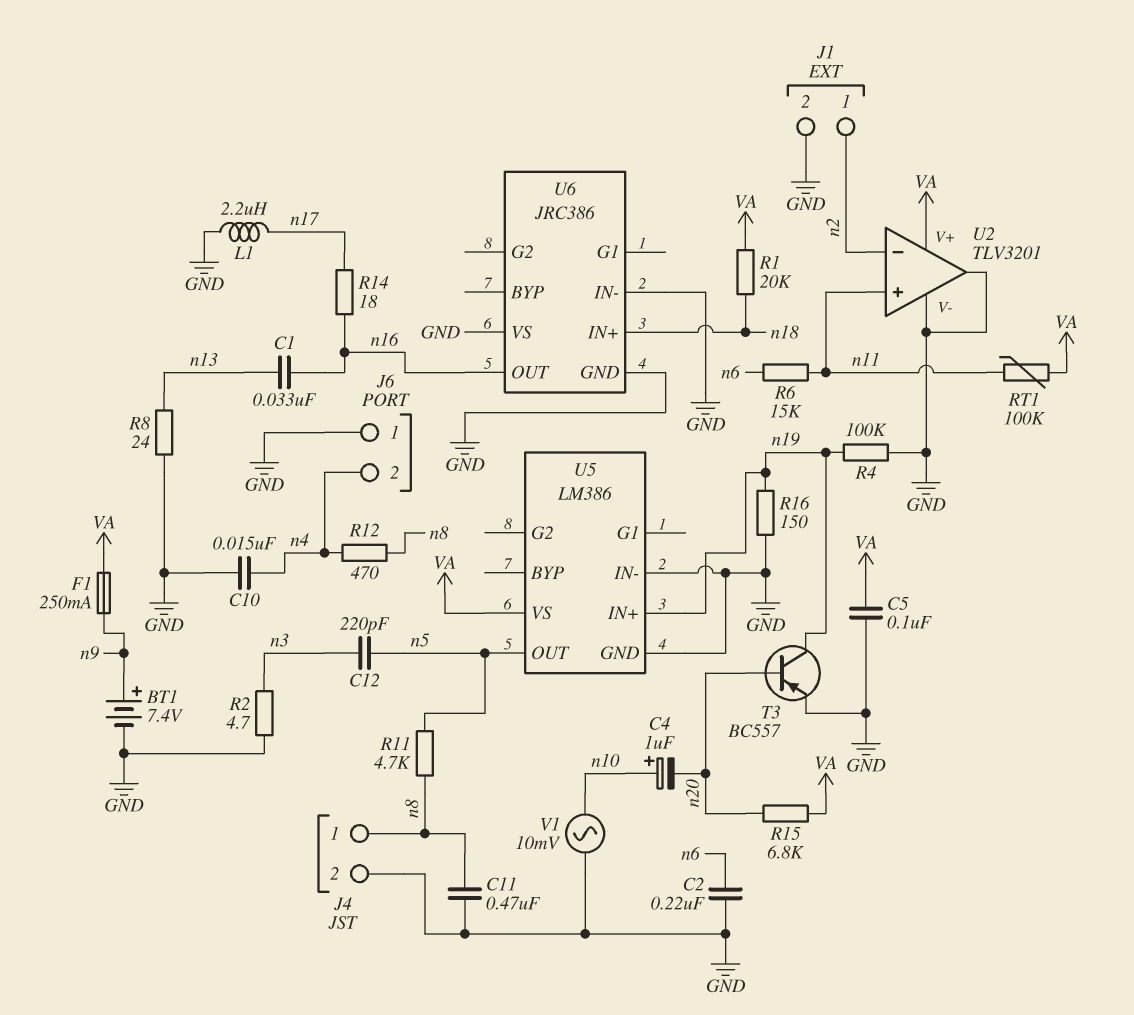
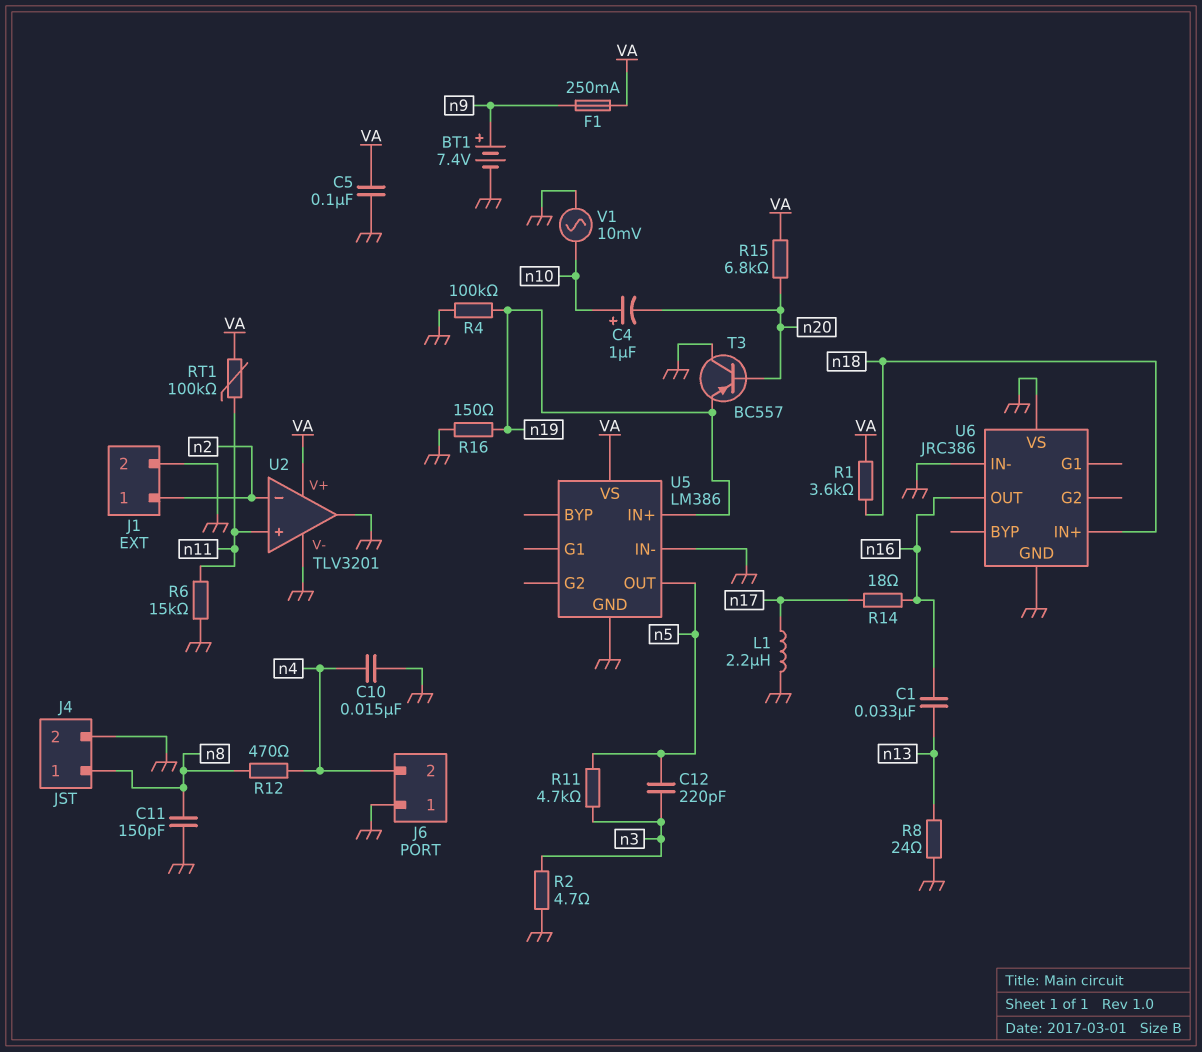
C2: 220nF (GND, n6) -> none
C11: 470nF (GND, n8) -> 150pF (GND, n8)
R1: 20k (VA, n18) -> 3.6k (VA, n18)
R6: 15k (n6, n11) -> 15k (GND, n11)
R11: 4.7k (n5, n8) -> 4.7k (n3, n5)
T3: PNP BC557 (B n20, C n19, E GND) -> PNP BC557 (B n20, C GND, E n19)

